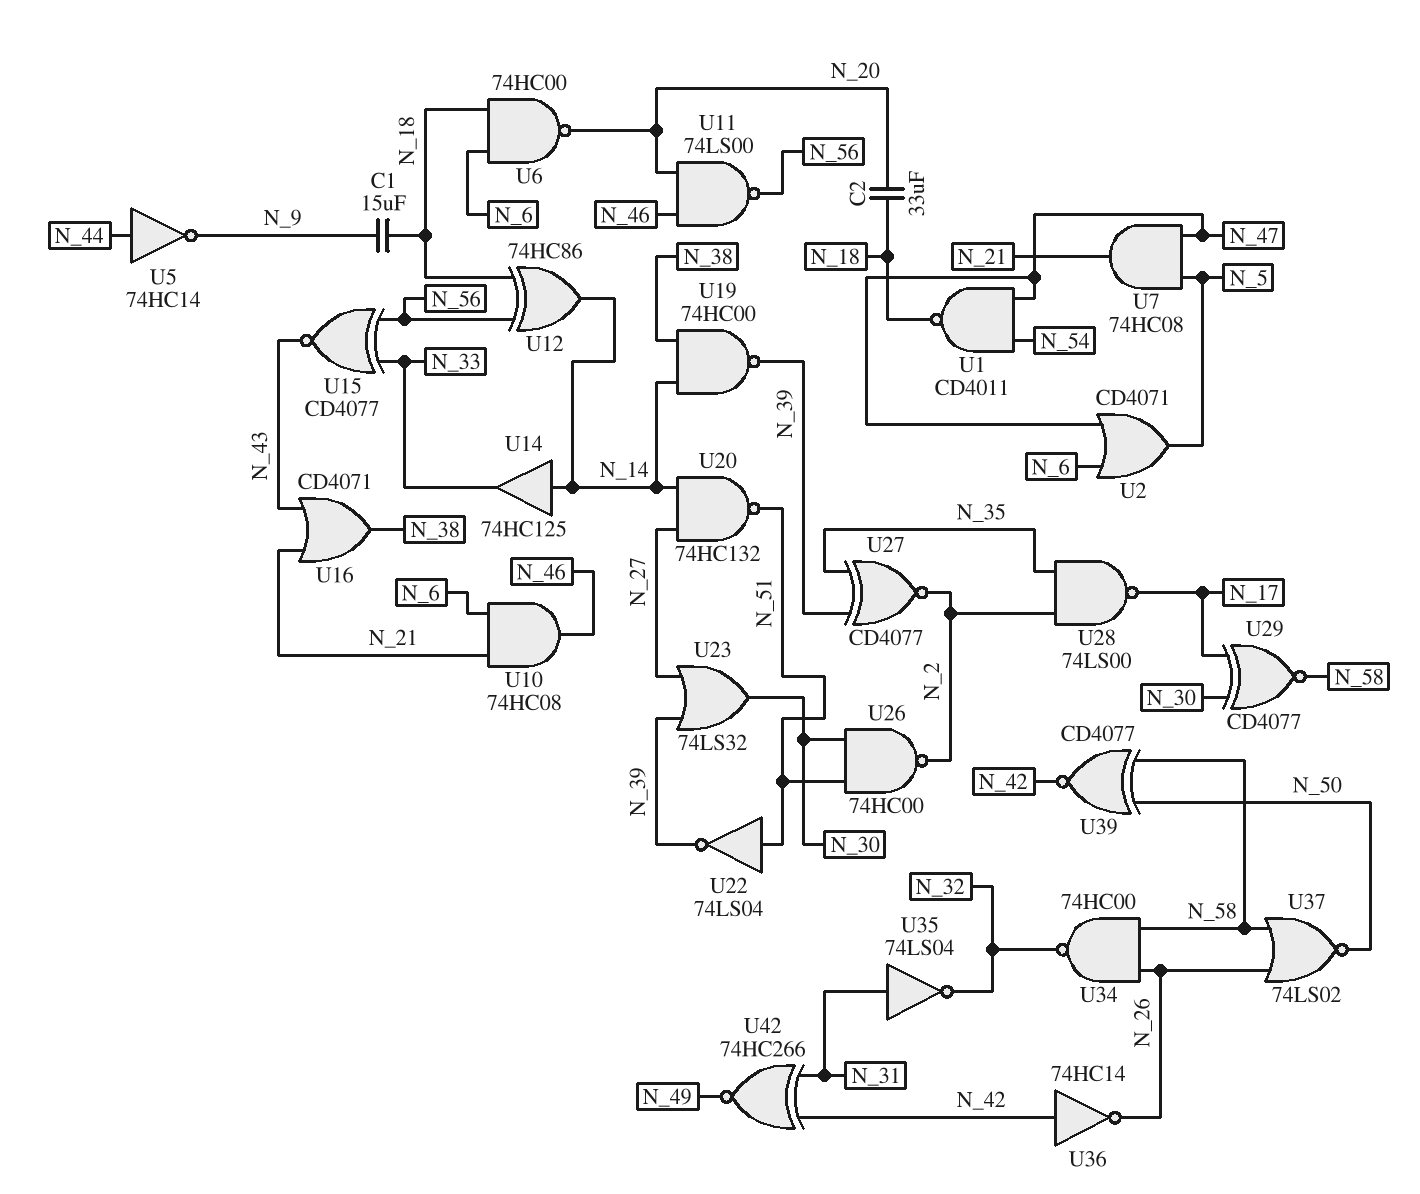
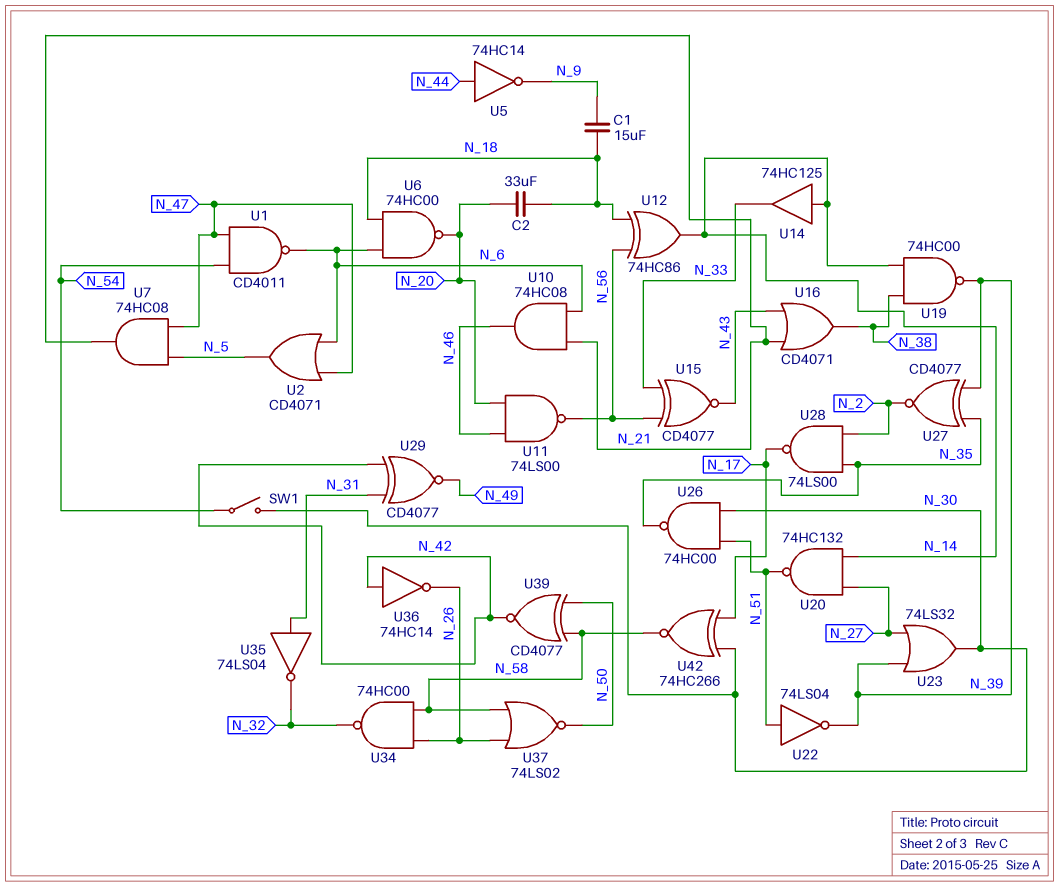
SW1: none -> switch (N_30, N_54)
U1: NAND CD4011 (in N_47, in N_54, out N_18) -> NAND CD4011 (in N_47, in N_54, out N_6)
U26: NAND 74HC00 (in N_30, in N_51, out N_2) -> NAND 74HC00 (in N_30, in N_51, out N_35)
U29: XNOR CD4077 (in N_17, in N_30, out N_58) -> XNOR CD4077 (in N_31, in N_42, out N_49)
U42: XNOR 74HC266 (in N_31, in N_42, out N_49) -> XNOR 74HC266 (in N_17, in N_30, out N_58)

